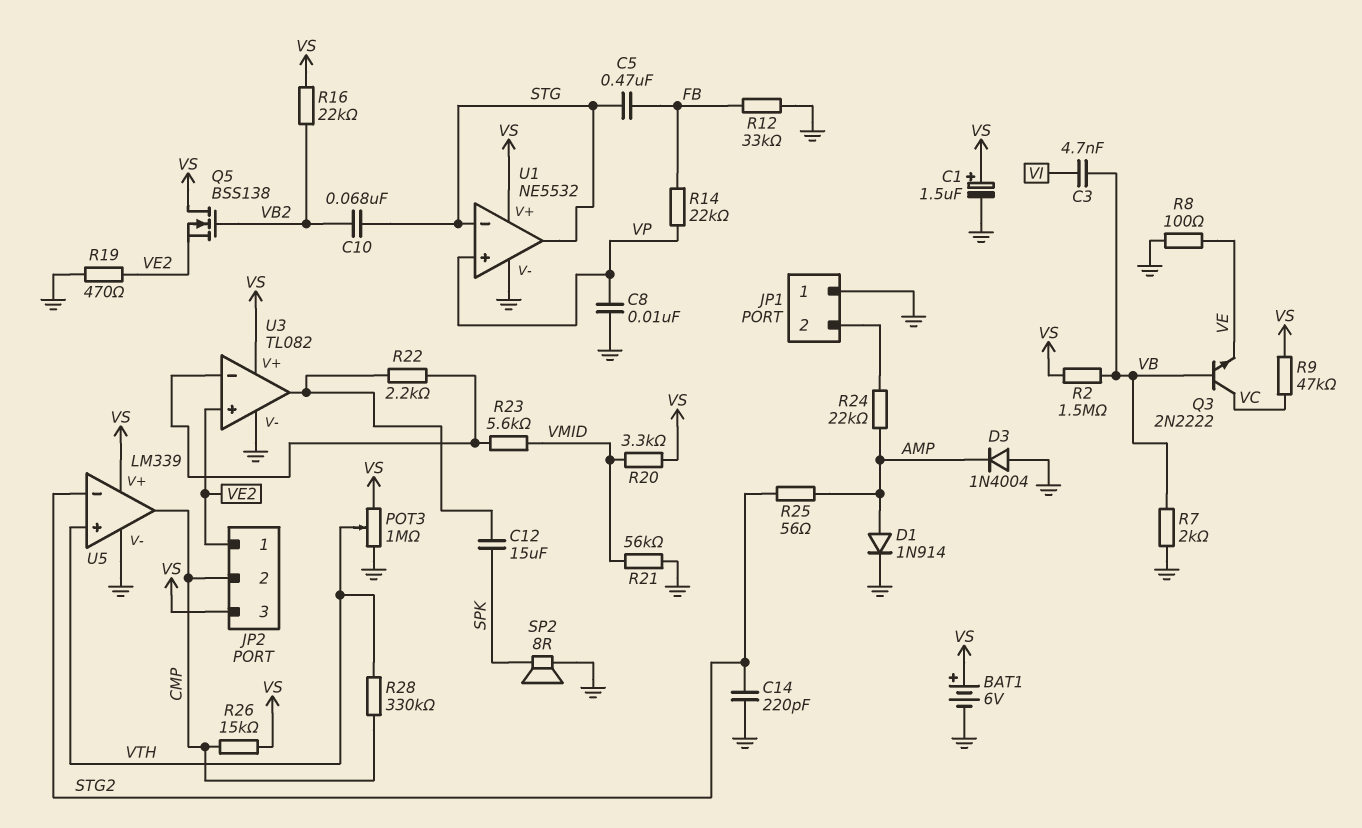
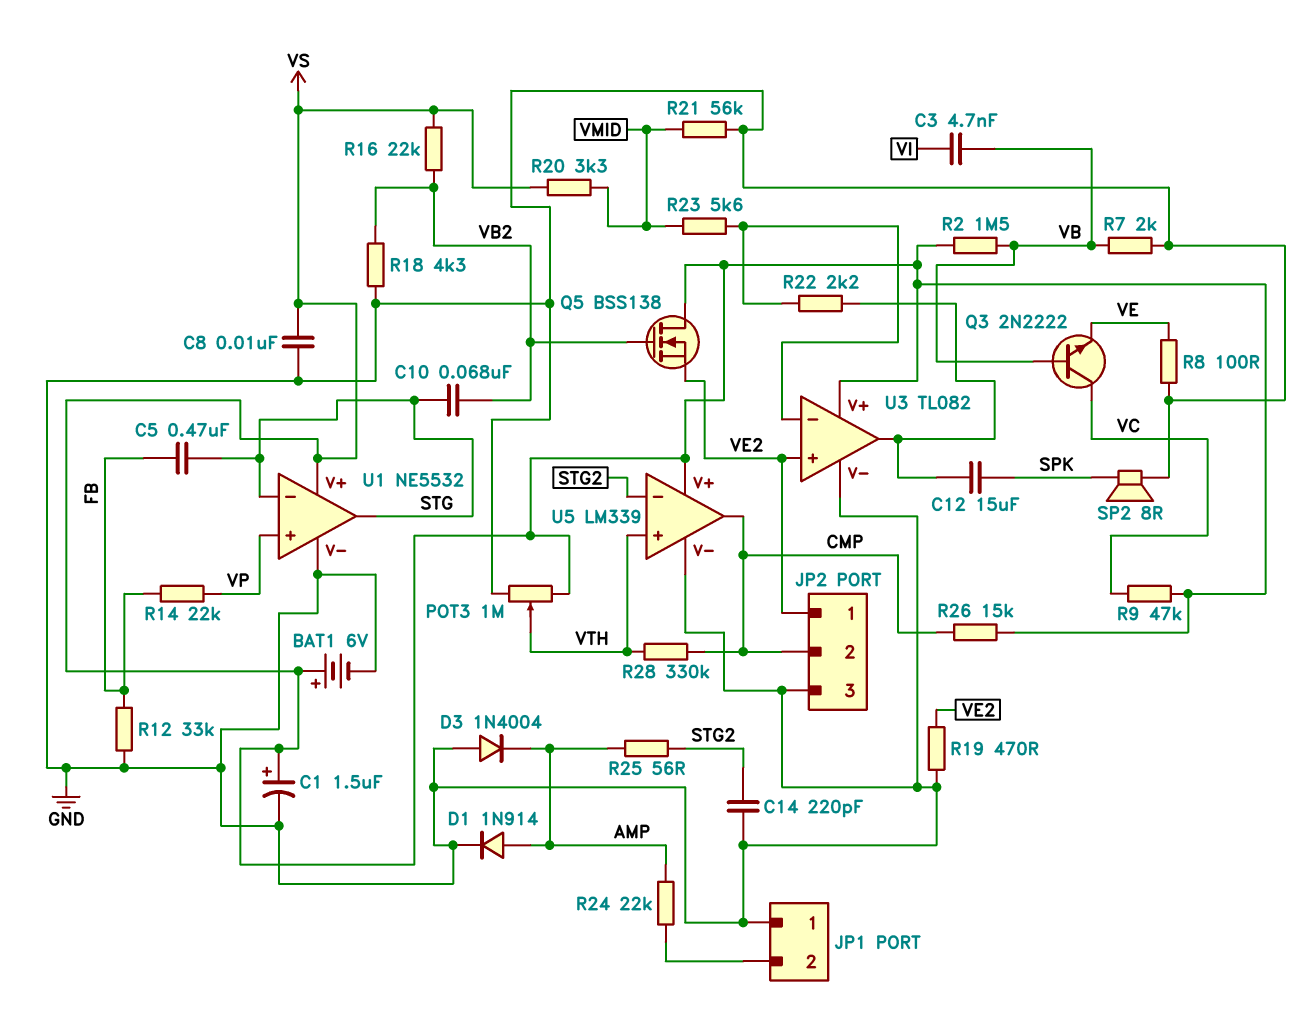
C8: 10nF (GND, VP) -> 10nF (GND, VS)
JP2 pin 3: VS -> GND
R18: none -> 4.3k (GND, VB2)

